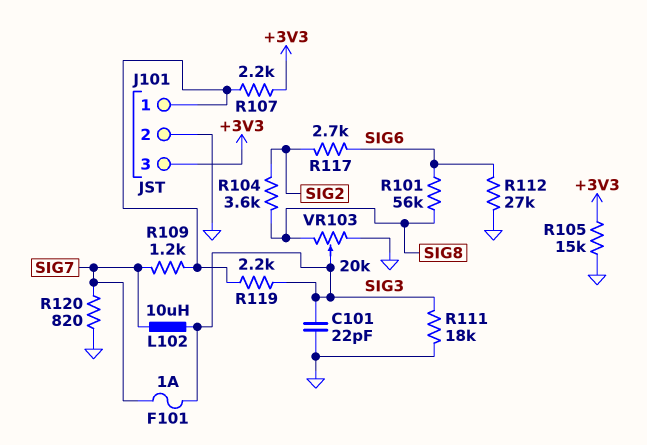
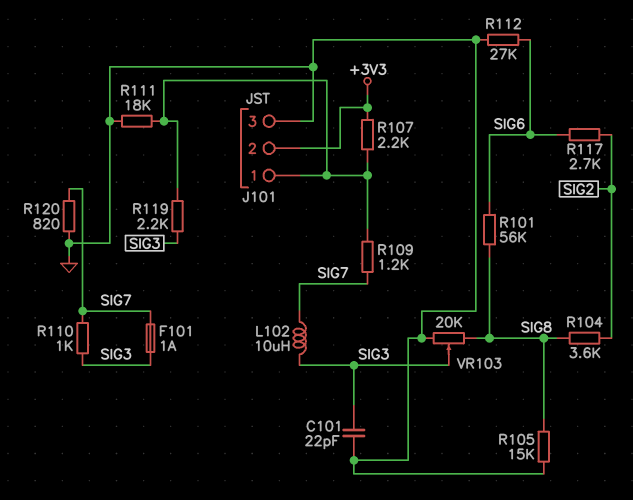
J101 pin 2: GND -> +3V3
J101 pin 3: +3V3 -> GND
R105: 15k (+3V3, GND) -> 15k (GND, SIG8)
R110: none -> 1k (SIG3, SIG7)
R111: 18k (GND, SIG3) -> 18k (GND, J101/1)

